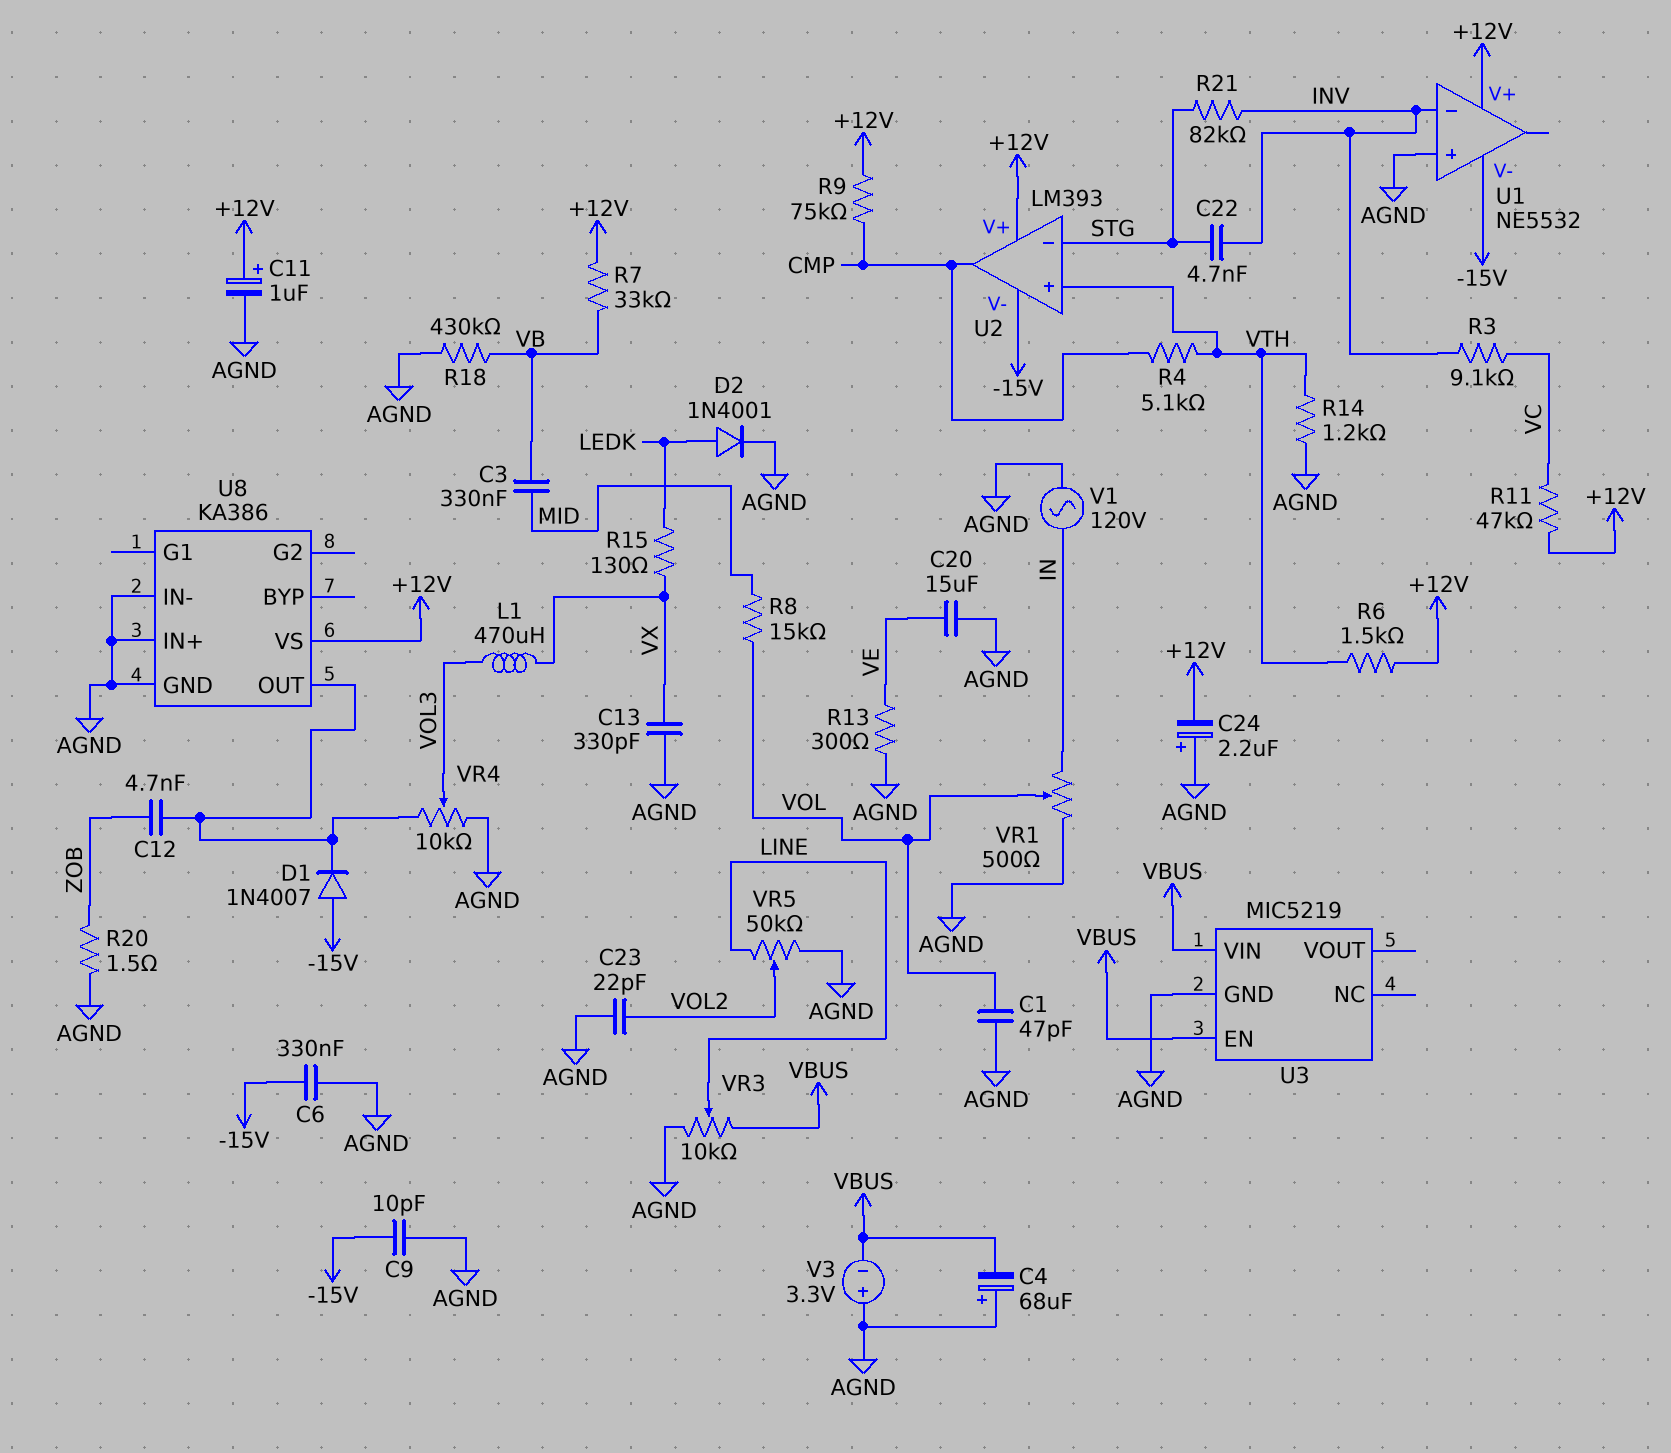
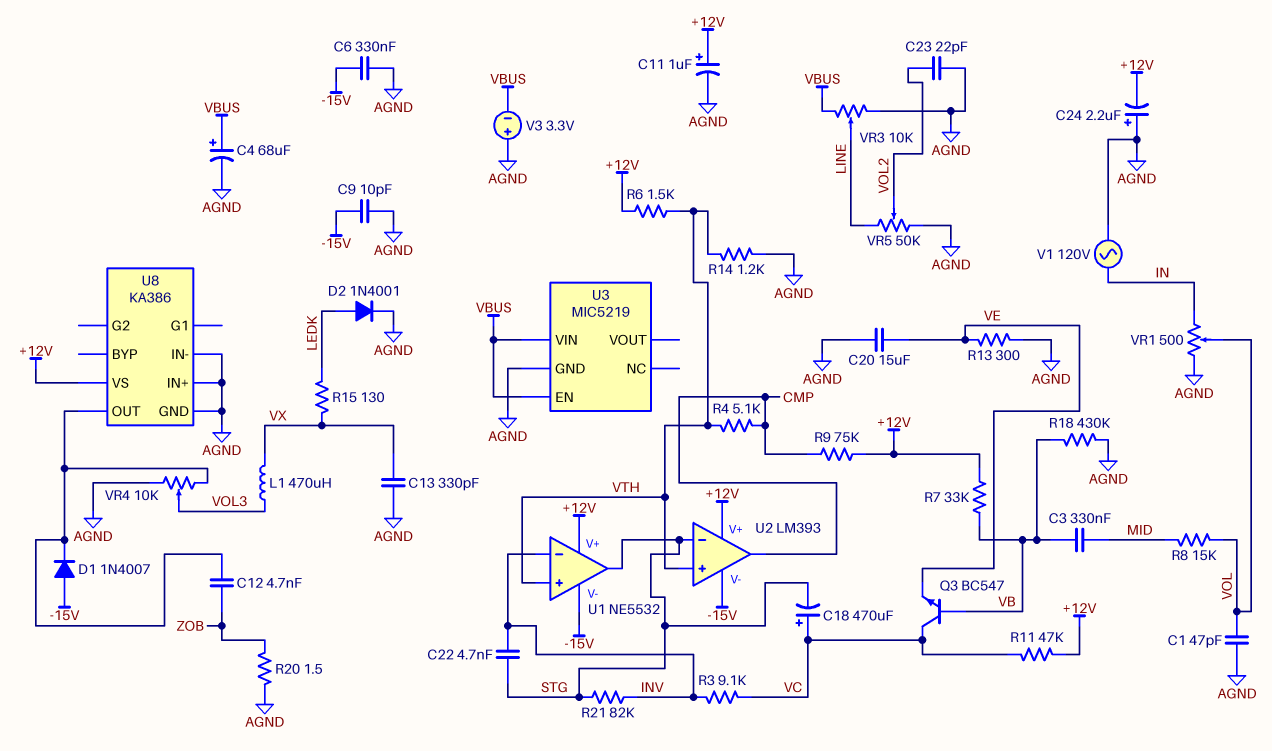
C4: 68uF (plus AGND, minus VBUS) -> 68uF (plus VBUS, minus AGND)
C18: none -> 470uF (plus VC, minus STG)
Q3: none -> NPN BC547 (B VB, C VC, E VE)
U1 pin in+: AGND -> VTH
U1 pin out: none -> STG

